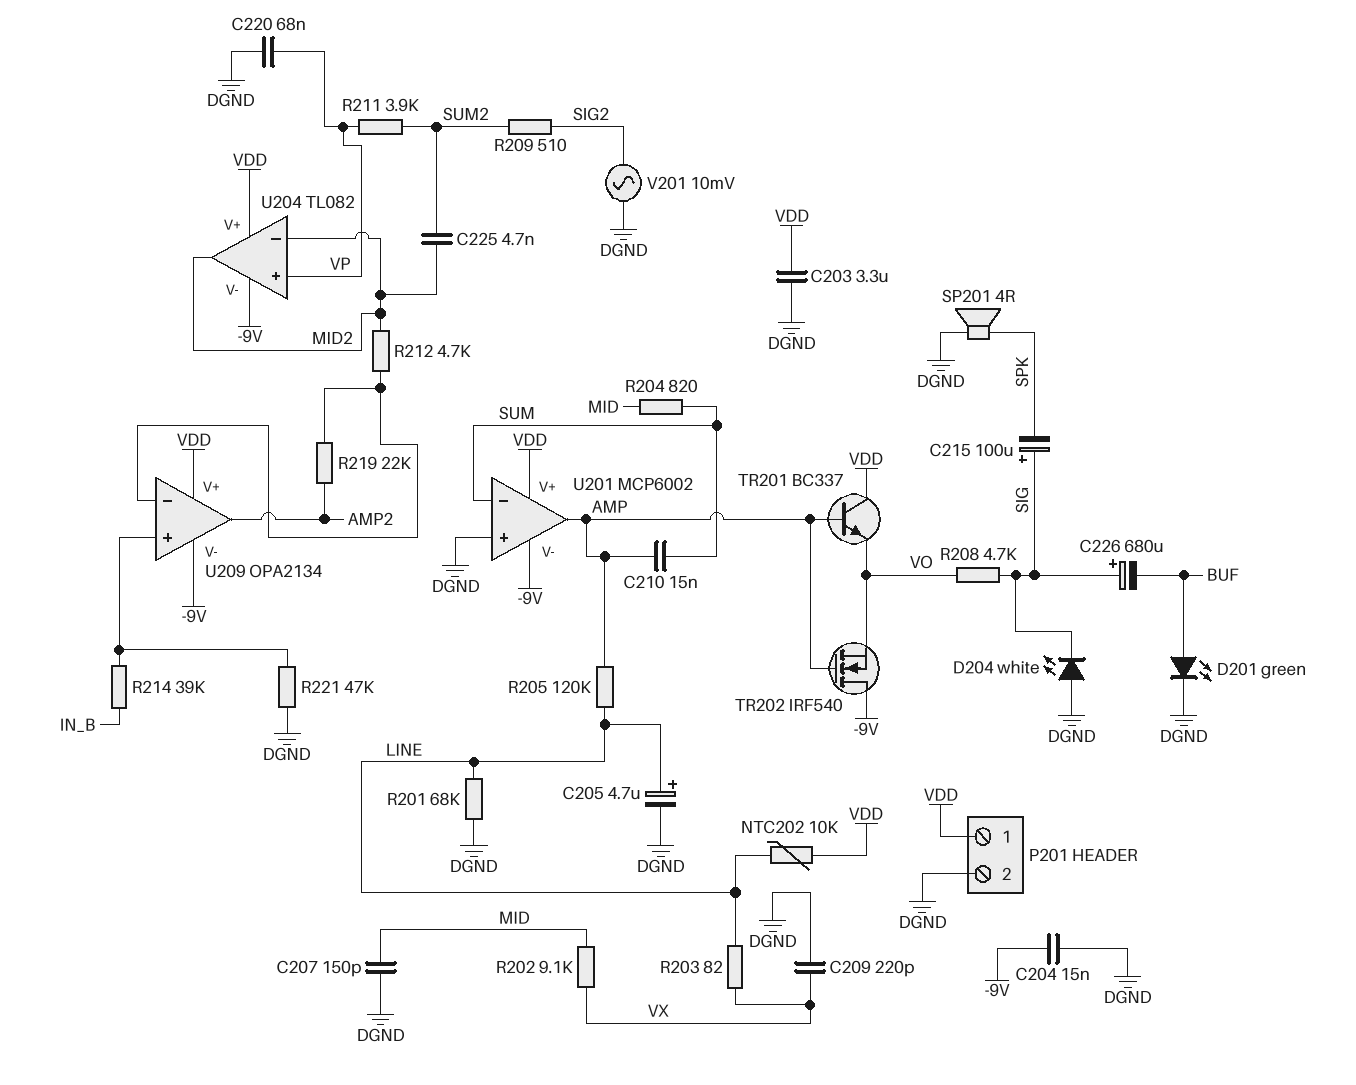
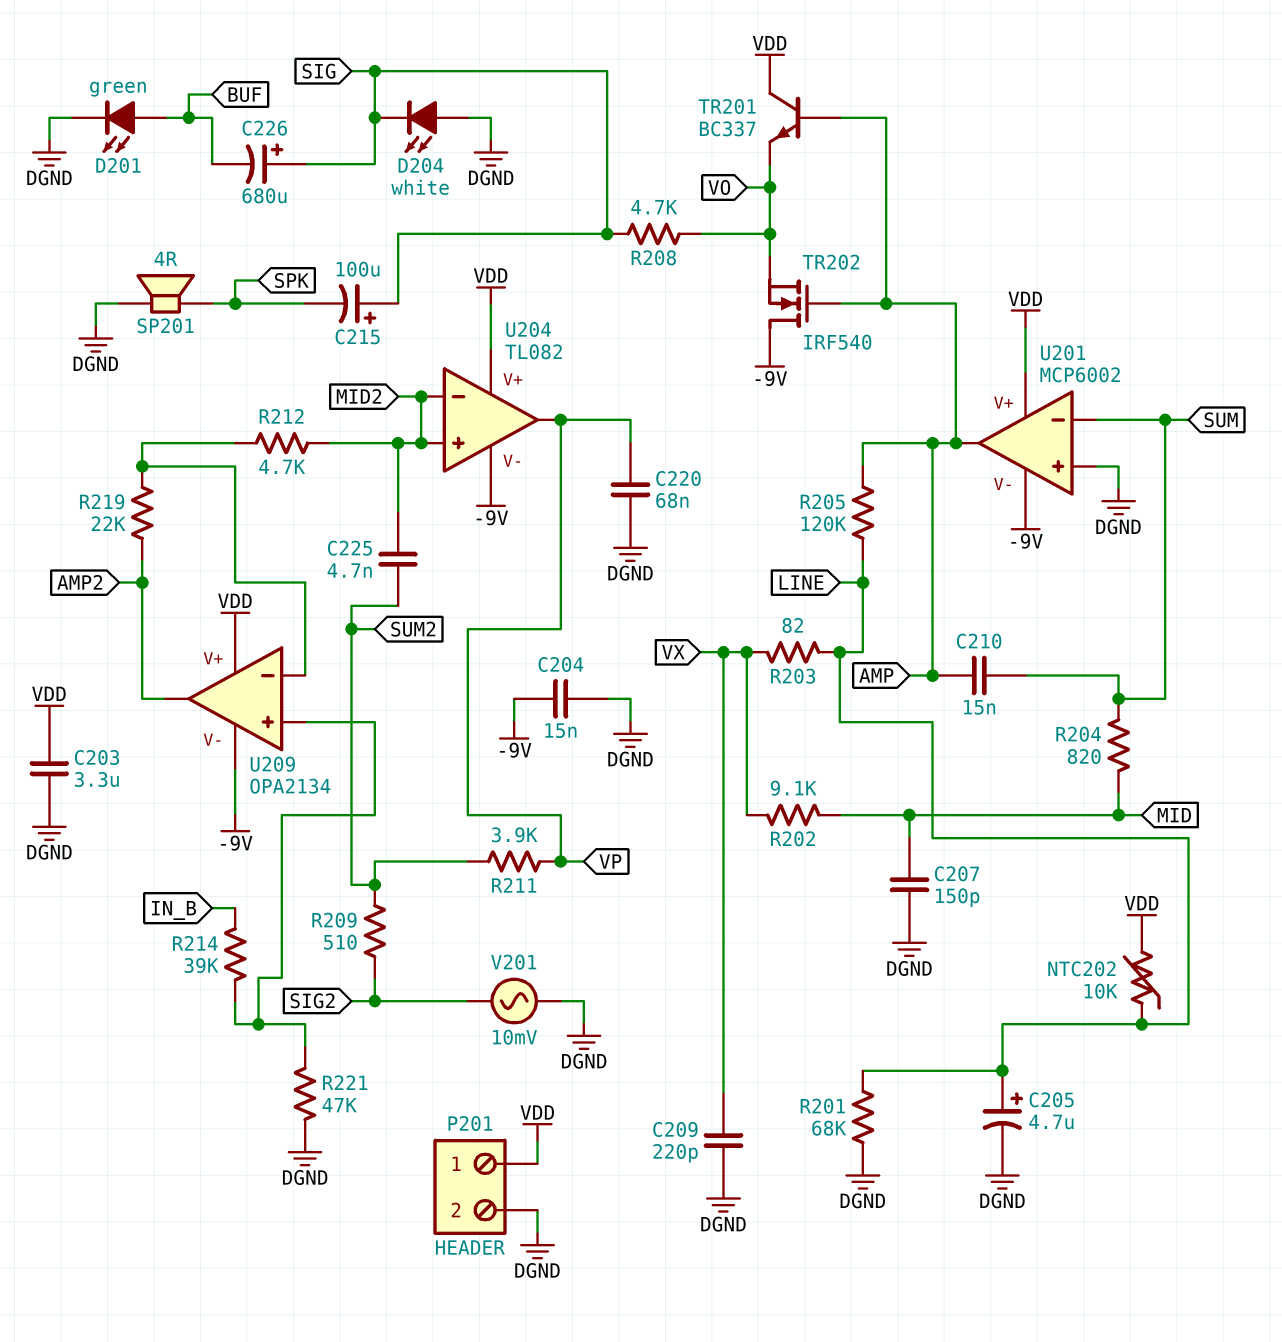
U204 pin in+: VP -> MID2
U204 pin out: MID2 -> VP

